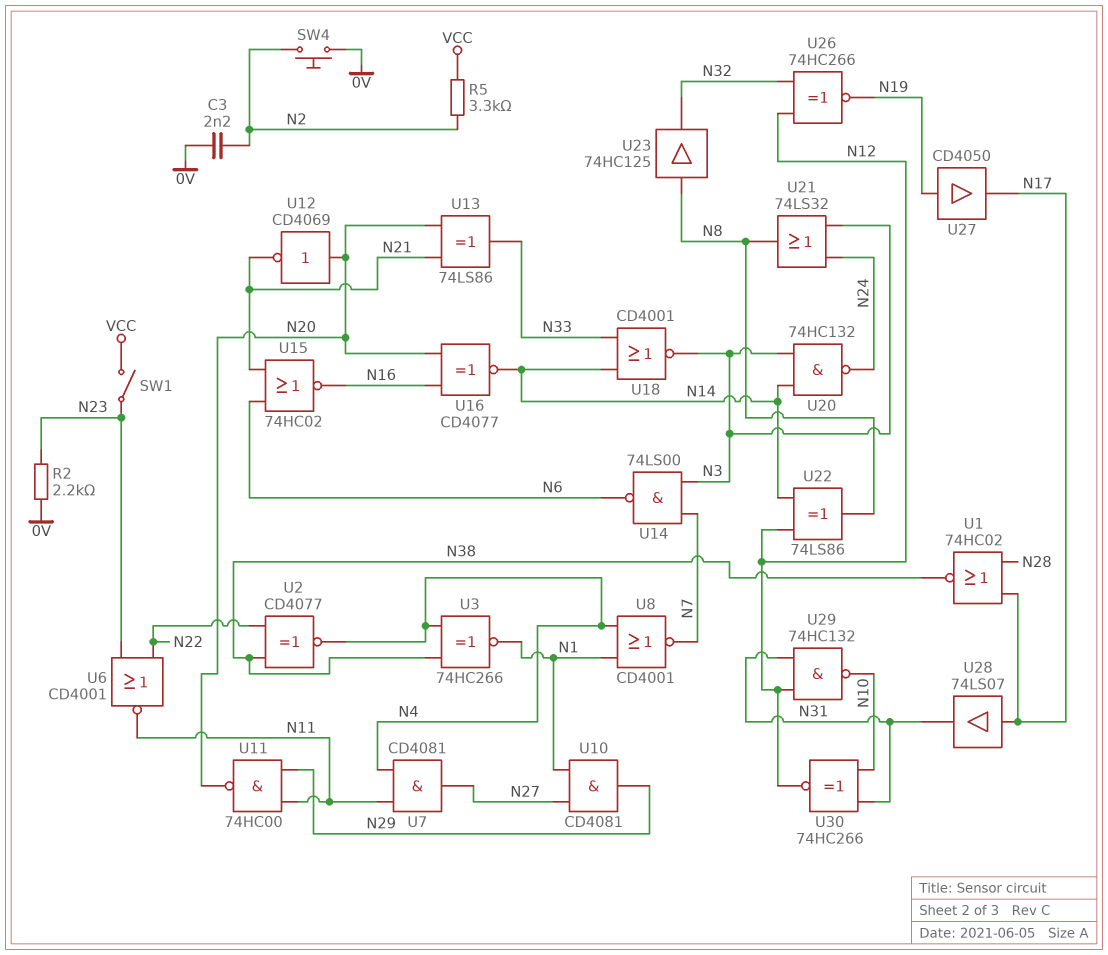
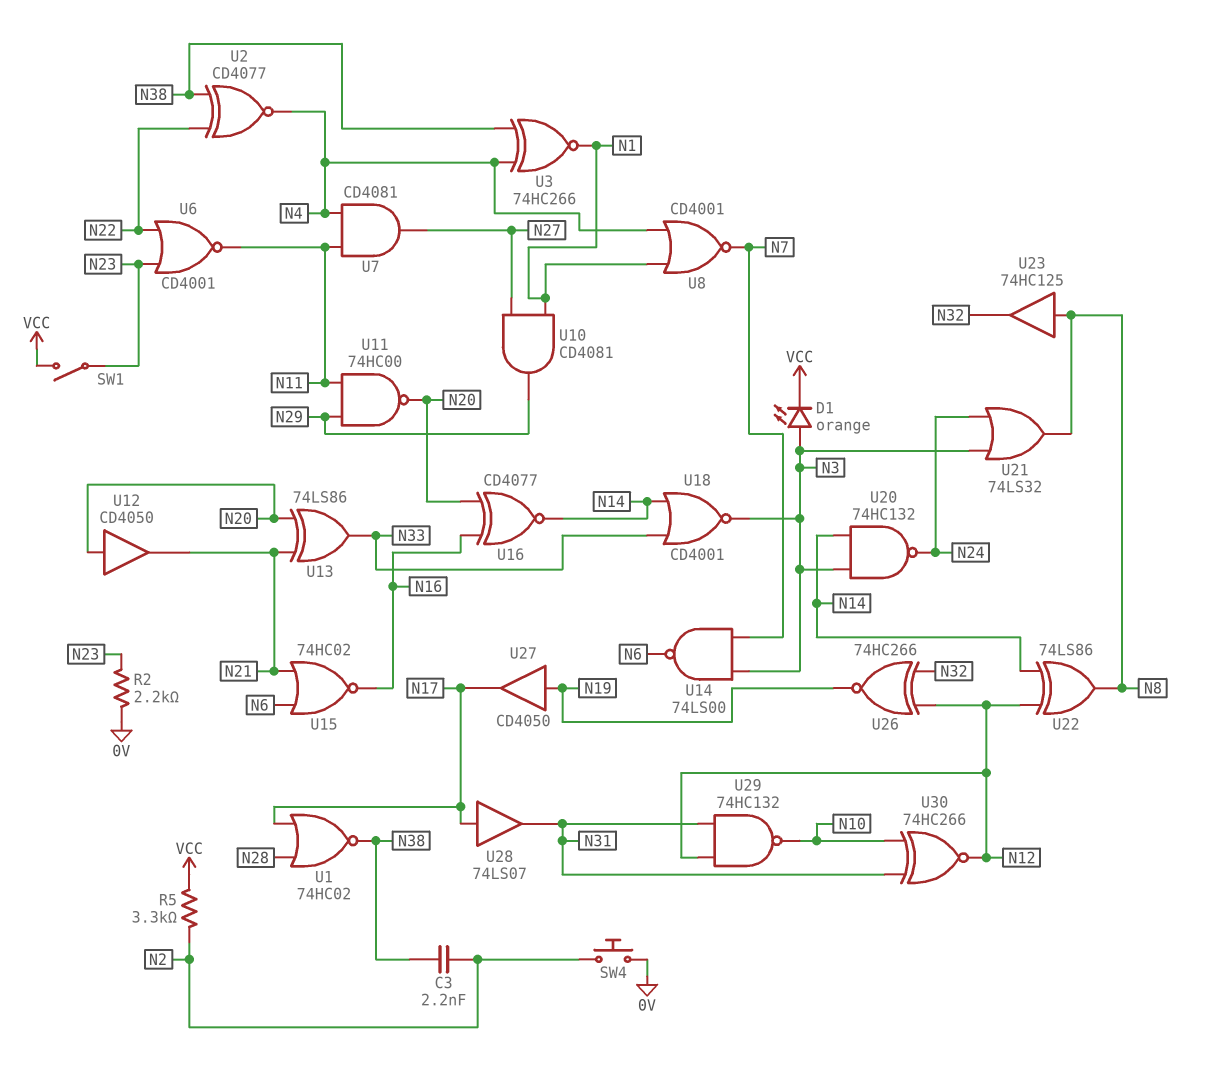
C3: 2.2nF (0V, N2) -> 2.2nF (N2, N38)
D1: none -> LED orange (A N3, K VCC)
U12: NOT CD4069 (in N20, out N21) -> buffer CD4050 (in N20, out N21)

